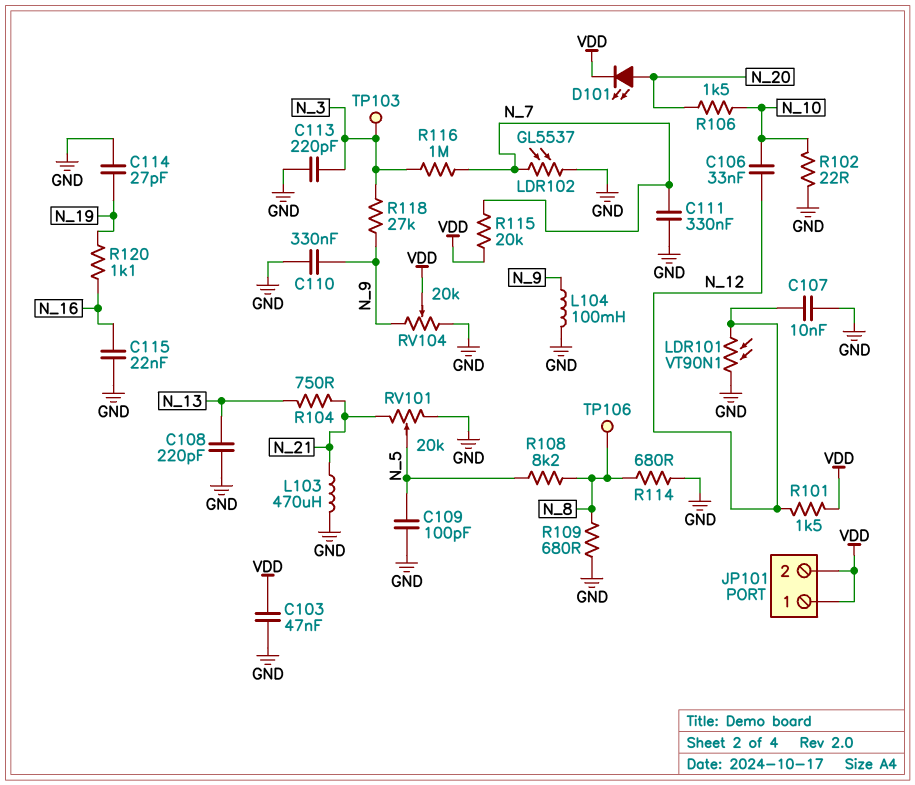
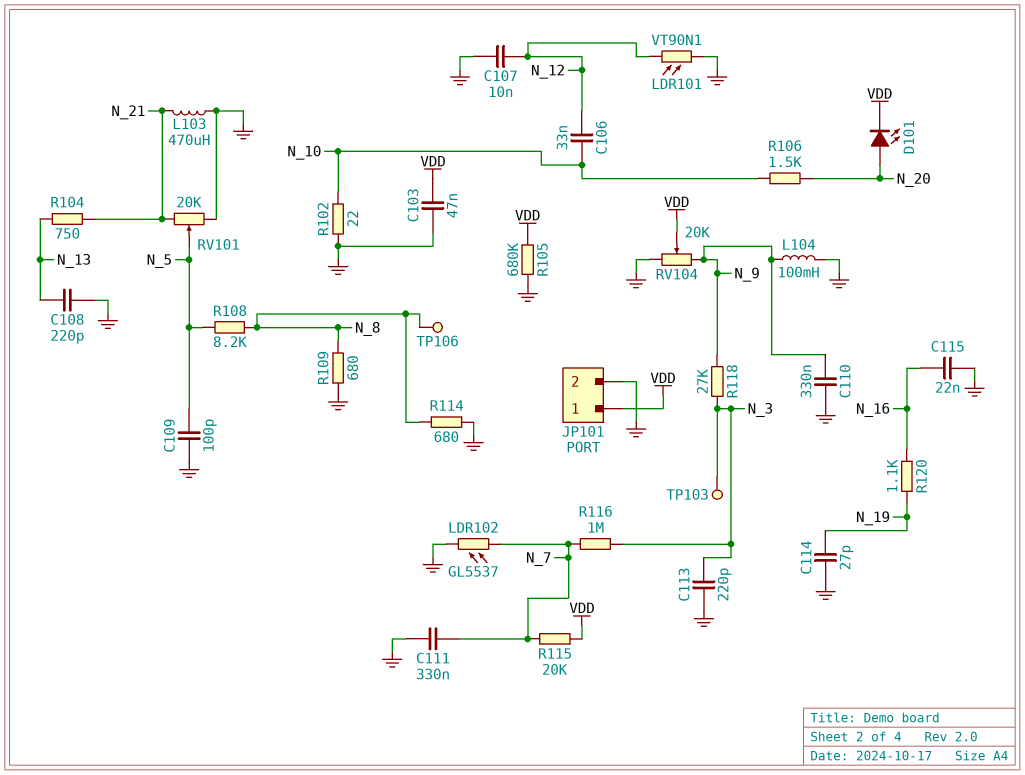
JP101 pin 2: VDD -> GND
R101: 1.5k (N_12, VDD) -> none
R105: none -> 680k (GND, VDD)

